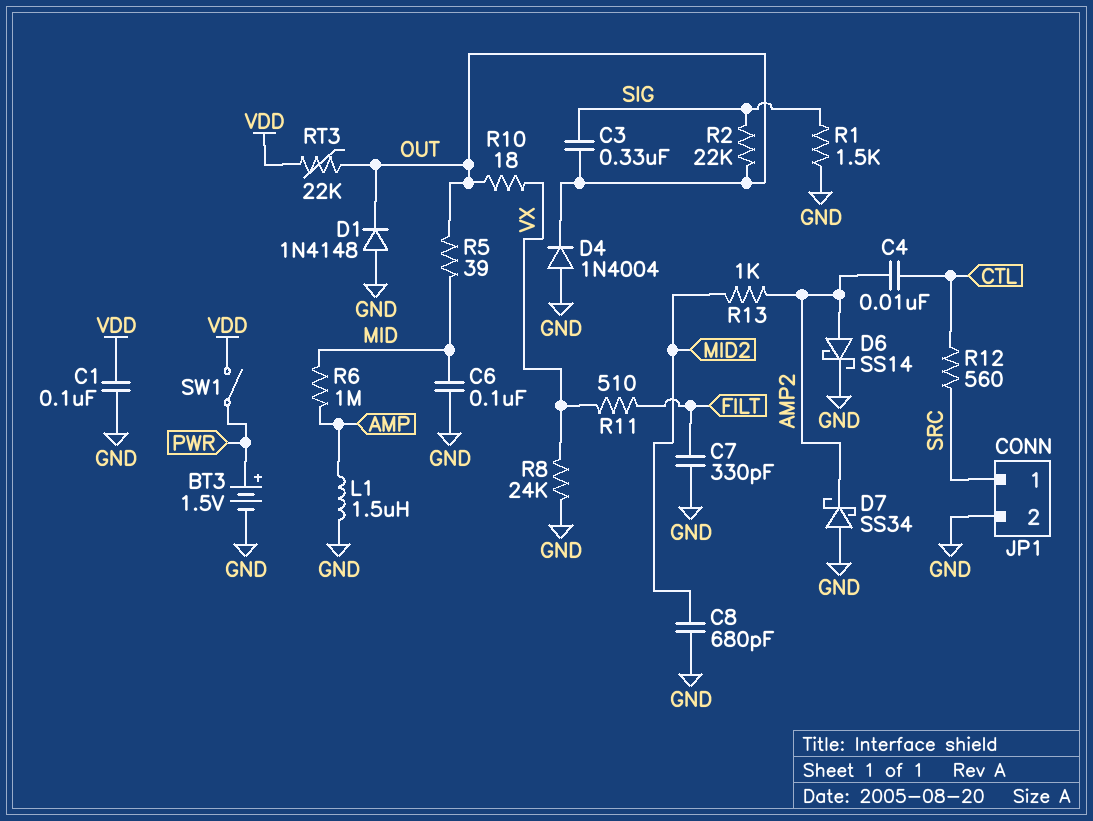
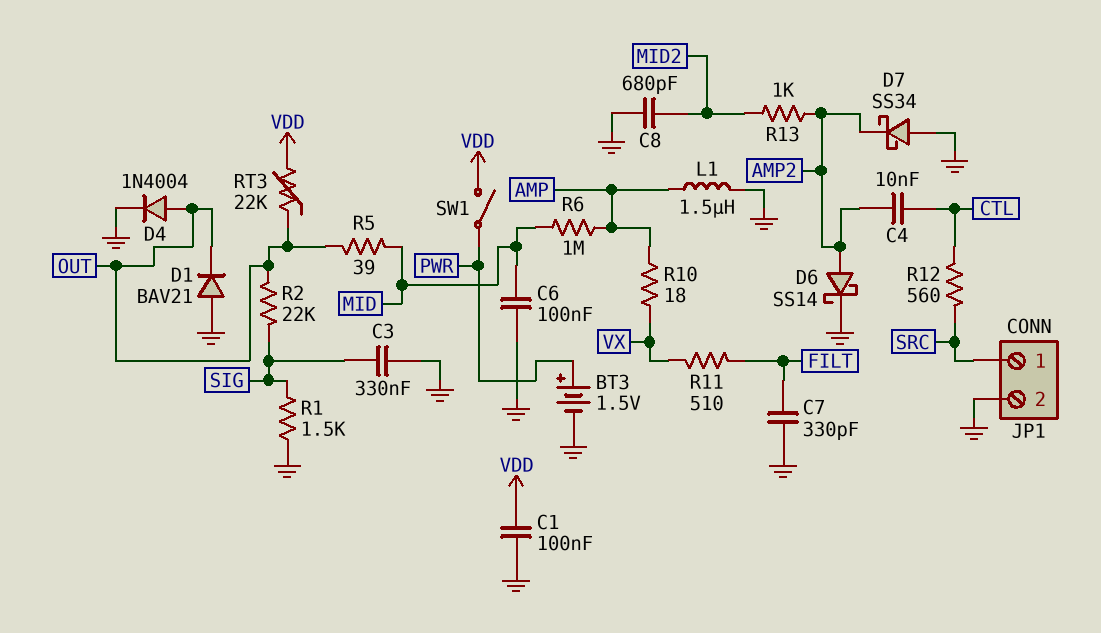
C3: 330nF (OUT, SIG) -> 330nF (GND, SIG)
D1: diode 1N4148 (A GND, K OUT) -> diode BAV21 (A GND, K OUT)
D4: diode 1N4004 (A GND, K OUT) -> diode 1N4004 (A OUT, K GND)
R8: 24k (GND, VX) -> none
R10: 18 (OUT, VX) -> 18 (AMP, VX)

